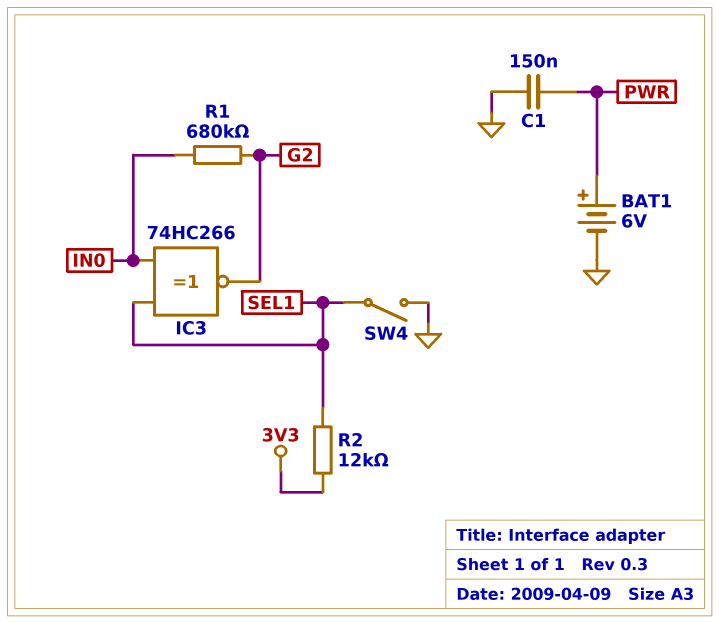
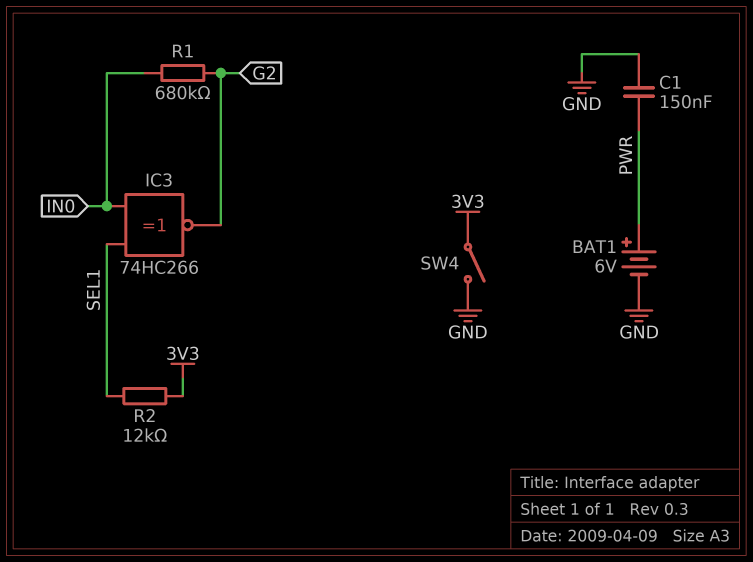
SW4: switch (GND, SEL1) -> switch (3V3, GND)

